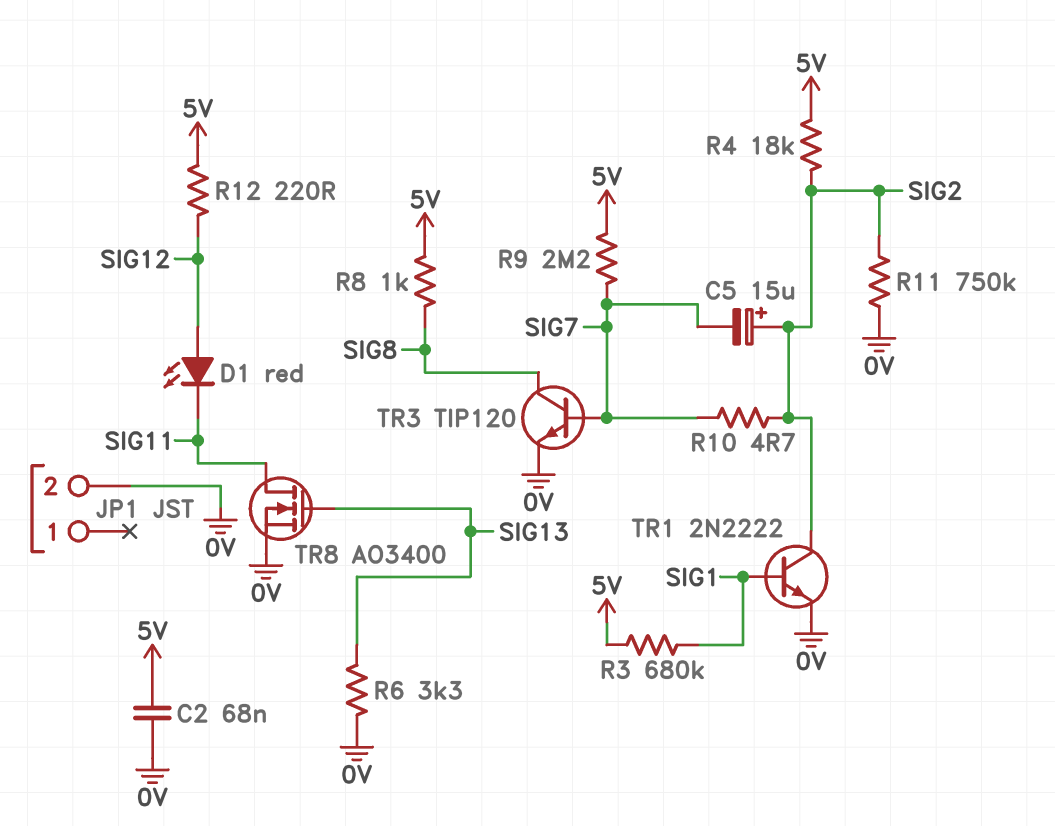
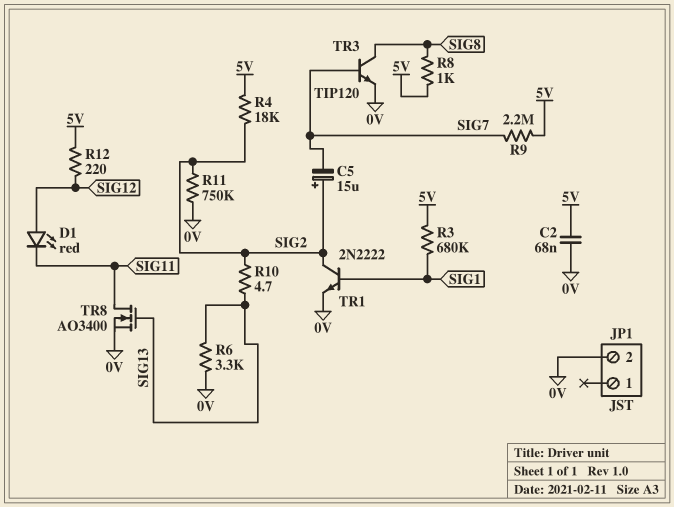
R10: 4.7 (SIG2, SIG7) -> 4.7 (SIG2, SIG13)

